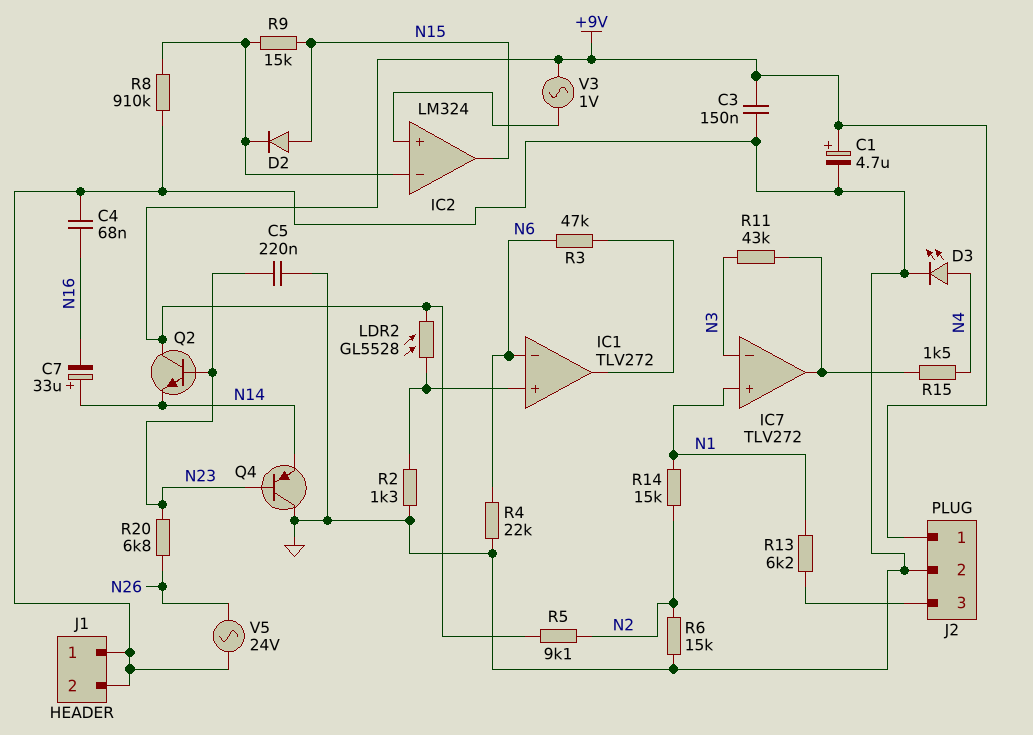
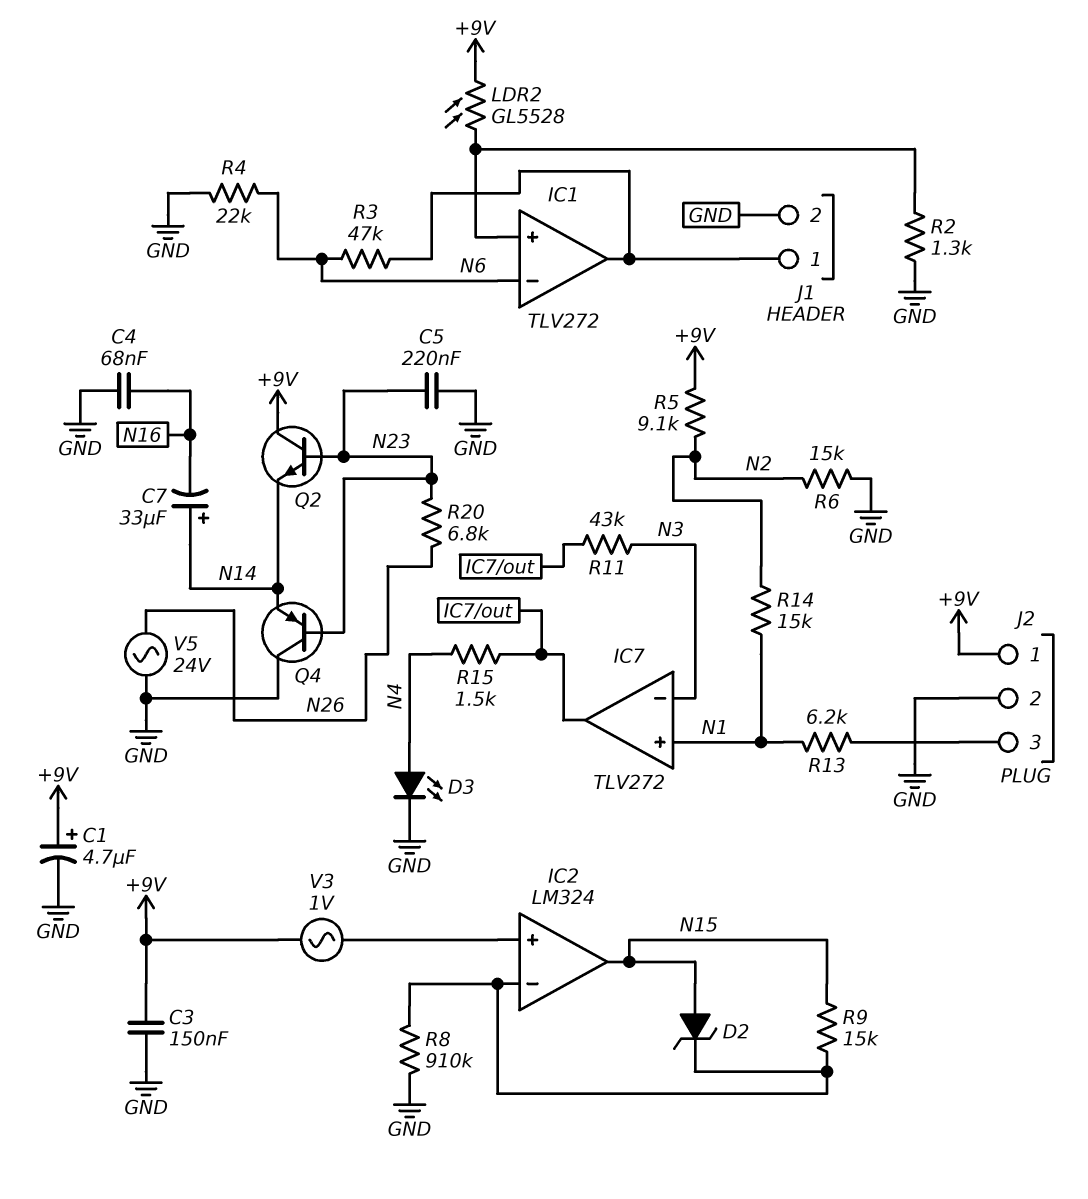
D2: diode (A N15, K IC2/in-) -> zener (A N15, K IC2/in-)
J1 pin 1: GND -> IC1/out

